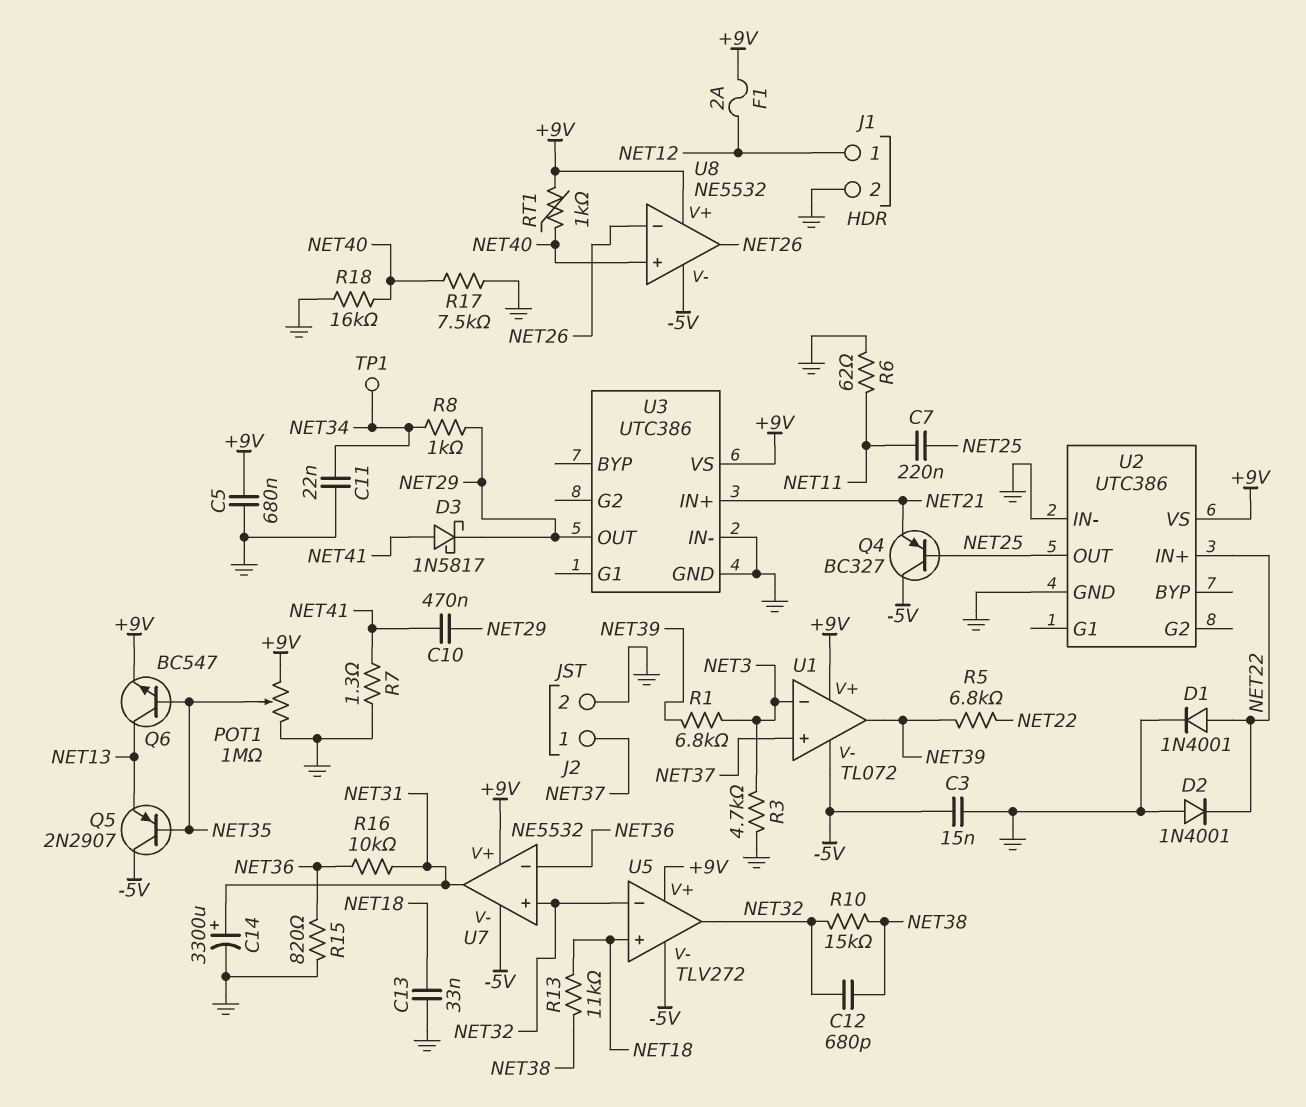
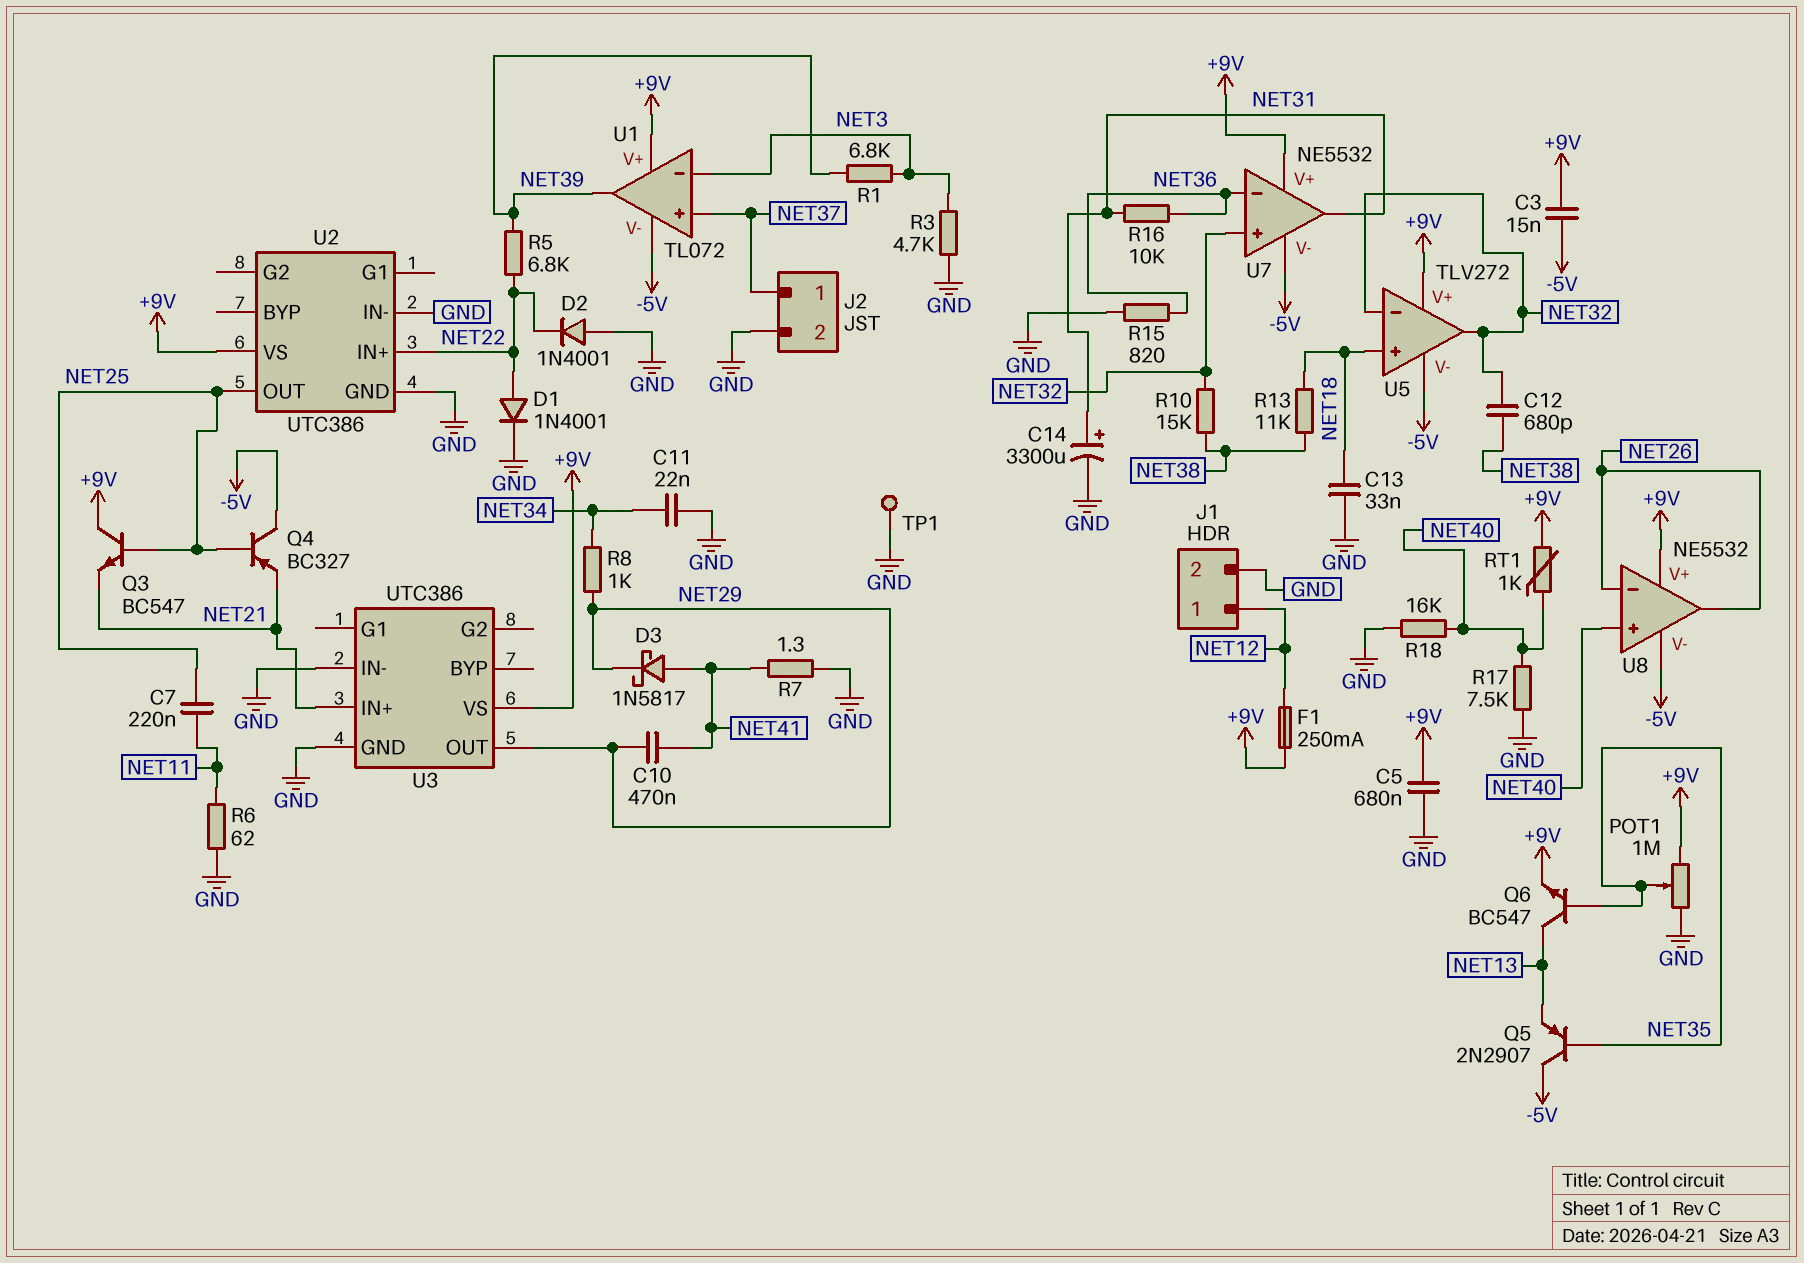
C3: 15nF (-5V, GND) -> 15nF (+9V, -5V)
F1: 2A (+9V, NET12) -> 250mA (+9V, NET12)
Q3: none -> NPN BC547 (B NET25, C +9V, E NET21)
TP1: test point (NET34) -> test point (GND)

